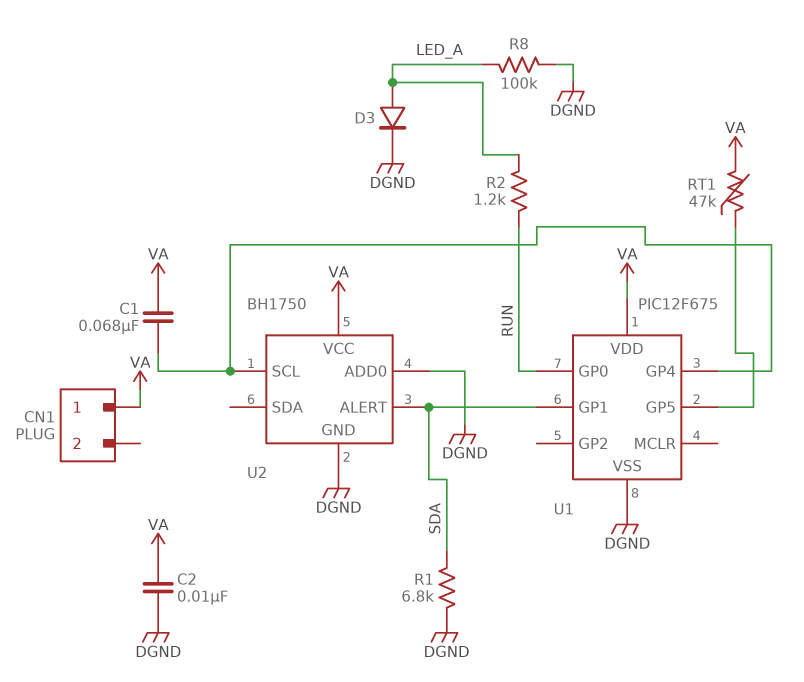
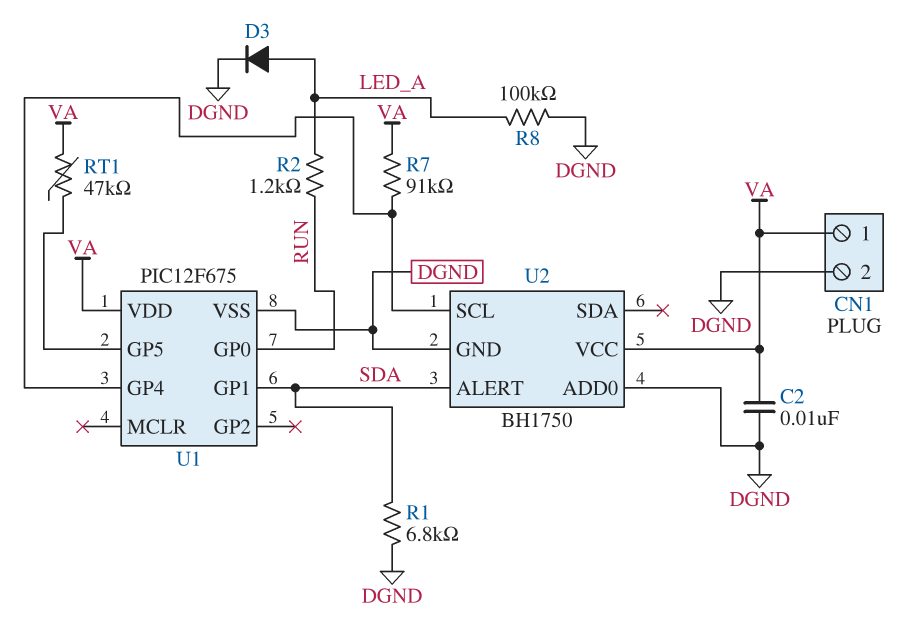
C1: 68nF (U1/GP4, VA) -> none
CN1 pin 2: none -> DGND
R7: none -> 91k (U1/GP4, VA)

